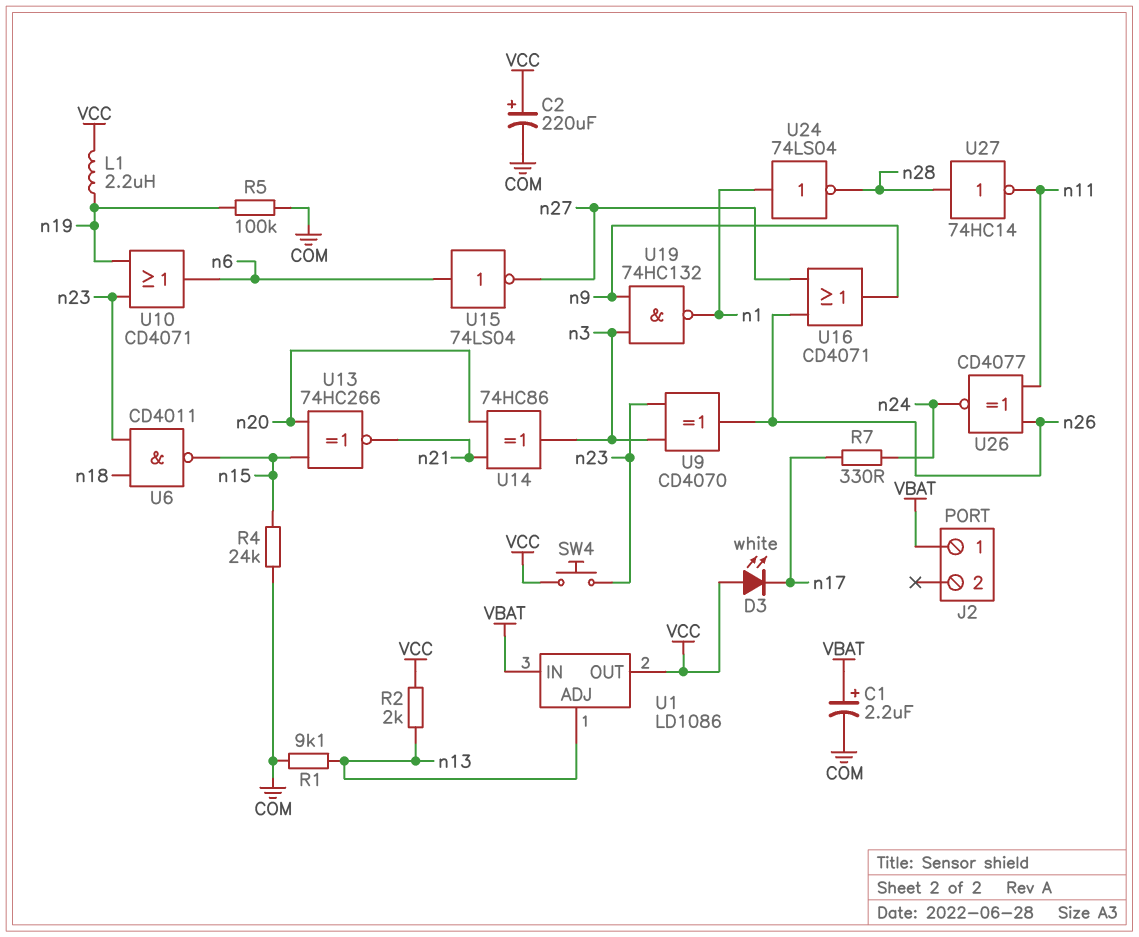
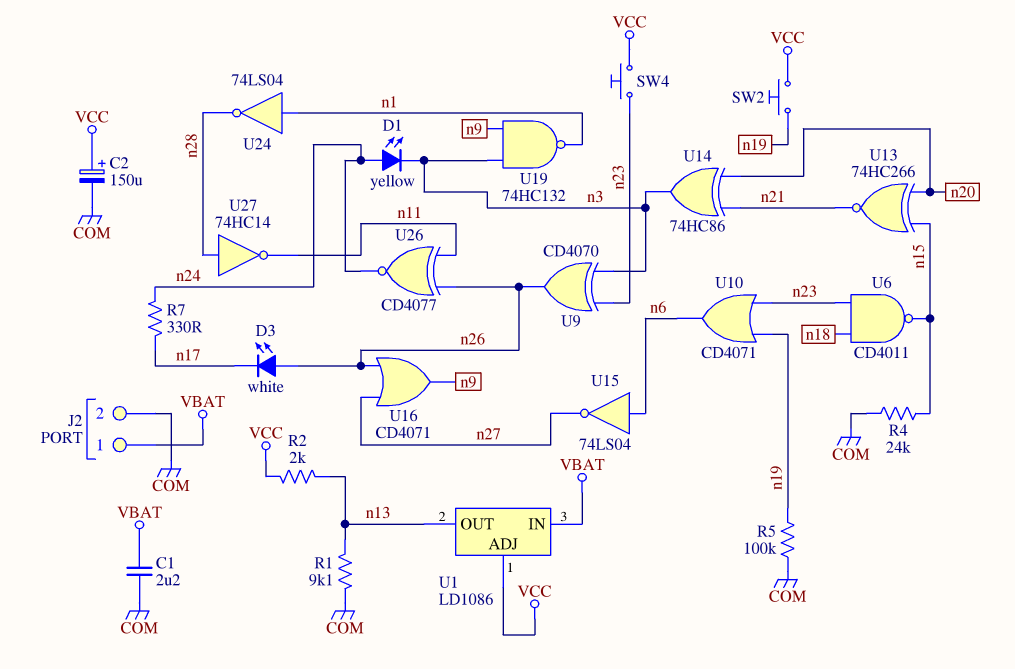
C1: 2.2uF (plus VBAT, minus COM) -> 2.2uF (COM, VBAT)
C2: 220uF (plus VCC, minus COM) -> 150uF (plus VCC, minus COM)
D1: none -> LED yellow (A n24, K n3)
D3: LED white (A VCC, K n17) -> LED white (A n26, K n17)
J2 pin 2: none -> COM
L1: 2.2uH (VCC, n19) -> none
SW2: none -> button (VCC, n19)
U1 pin ADJ: n13 -> VCC
U1 pin OUT: VCC -> n13

